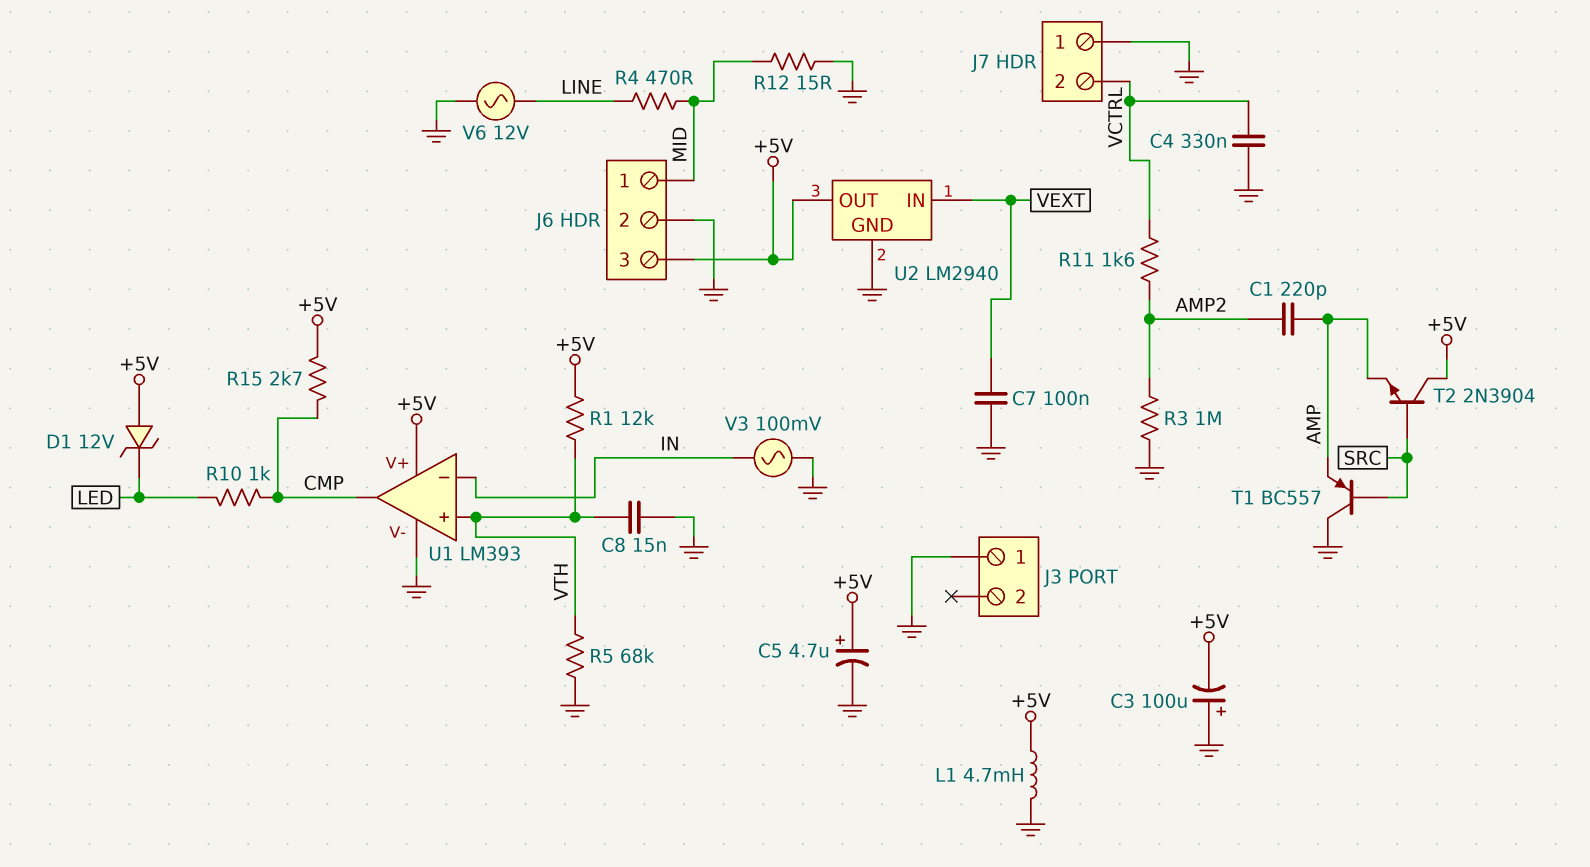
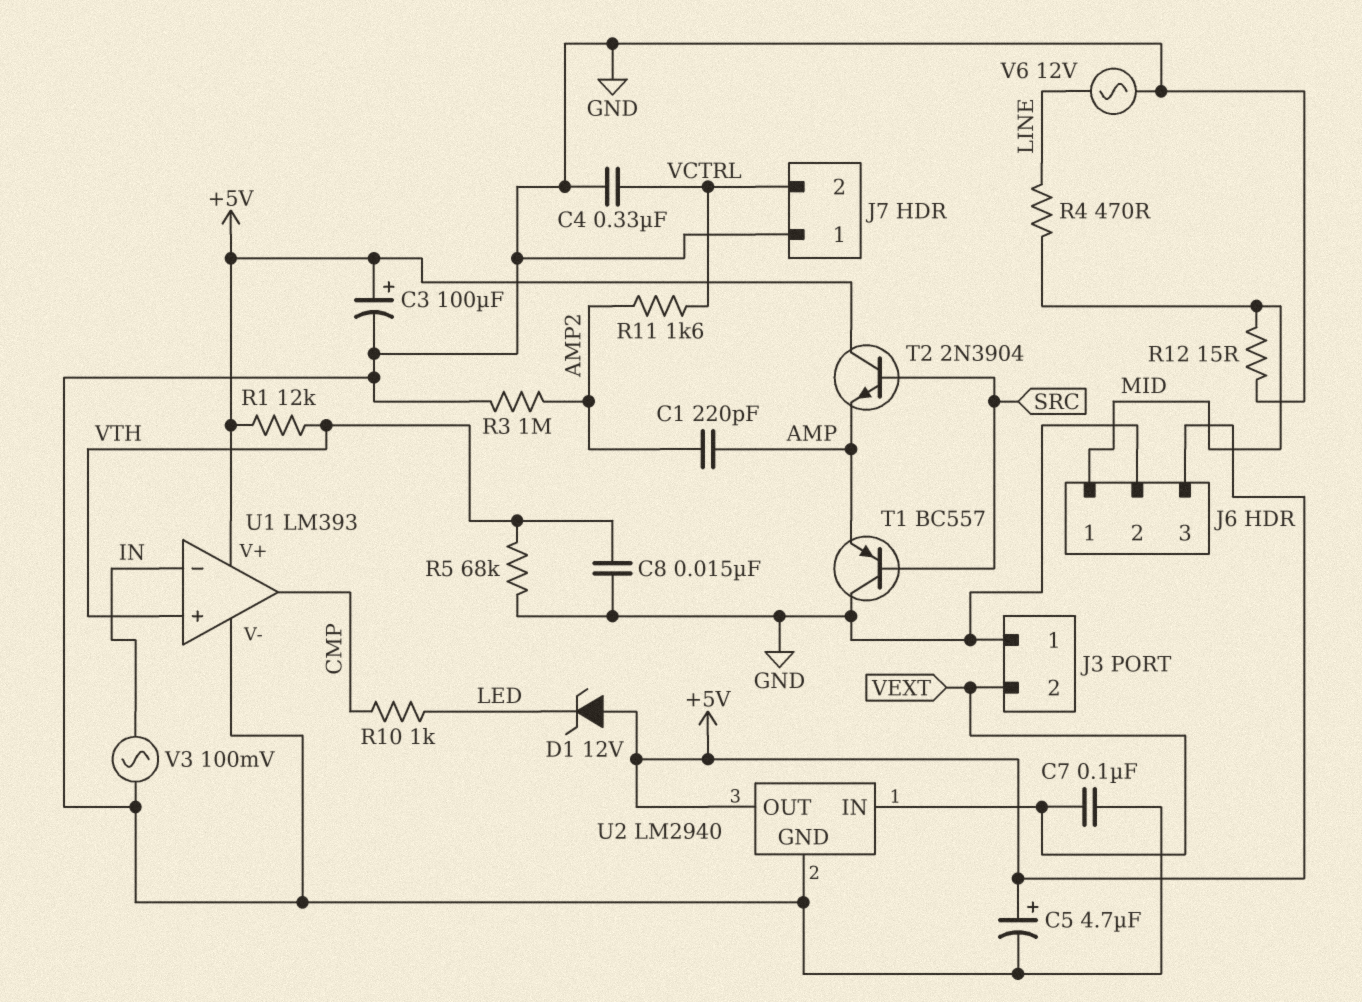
C3: 100uF (plus GND, minus +5V) -> 100uF (plus +5V, minus GND)
J3 pin 2: none -> VEXT
L1: 4.7mH (+5V, GND) -> none
R15: 2.7k (+5V, CMP) -> none

